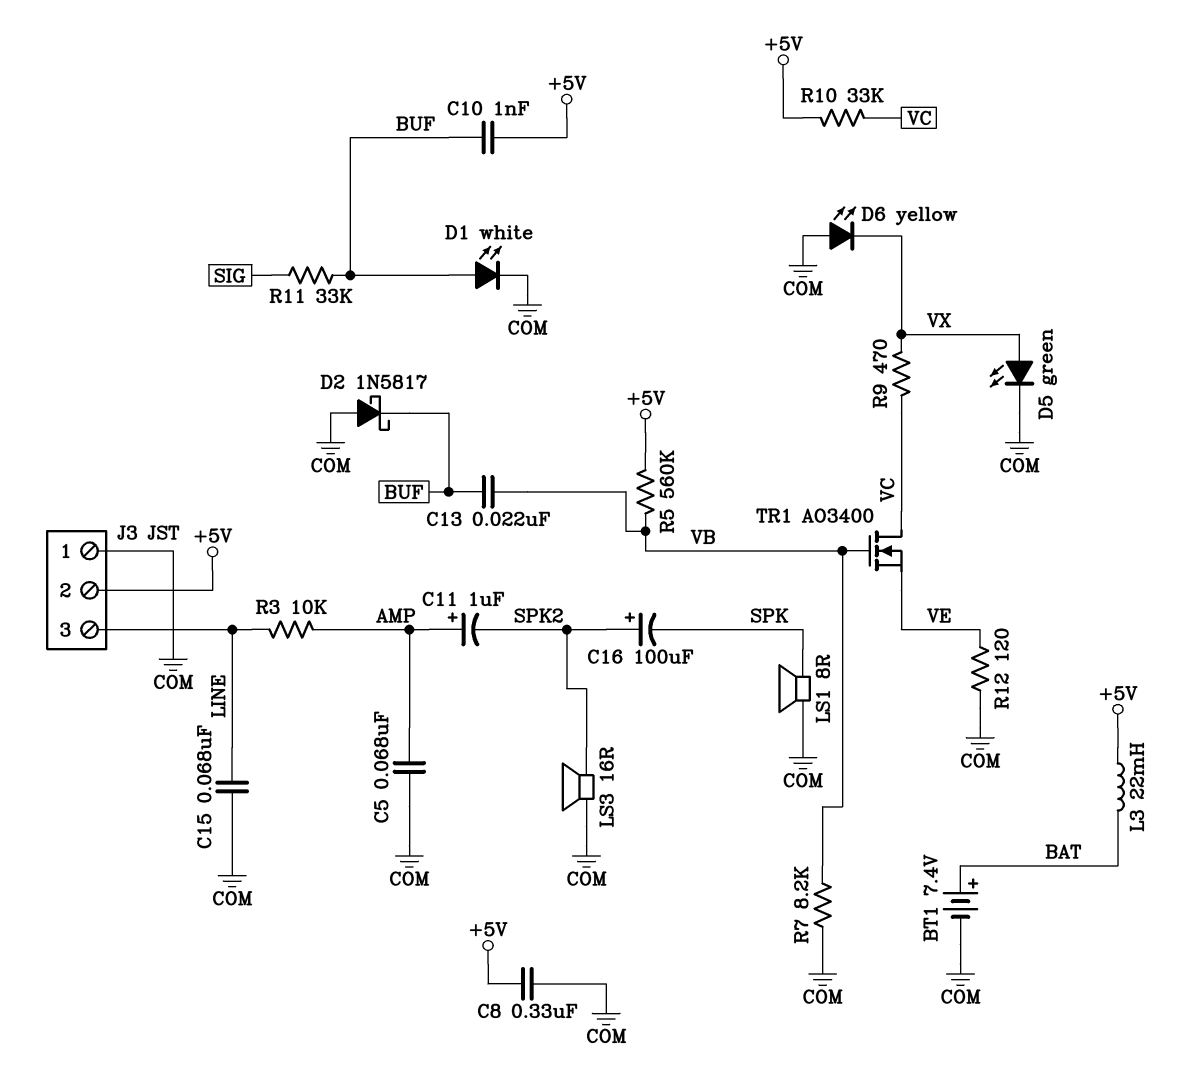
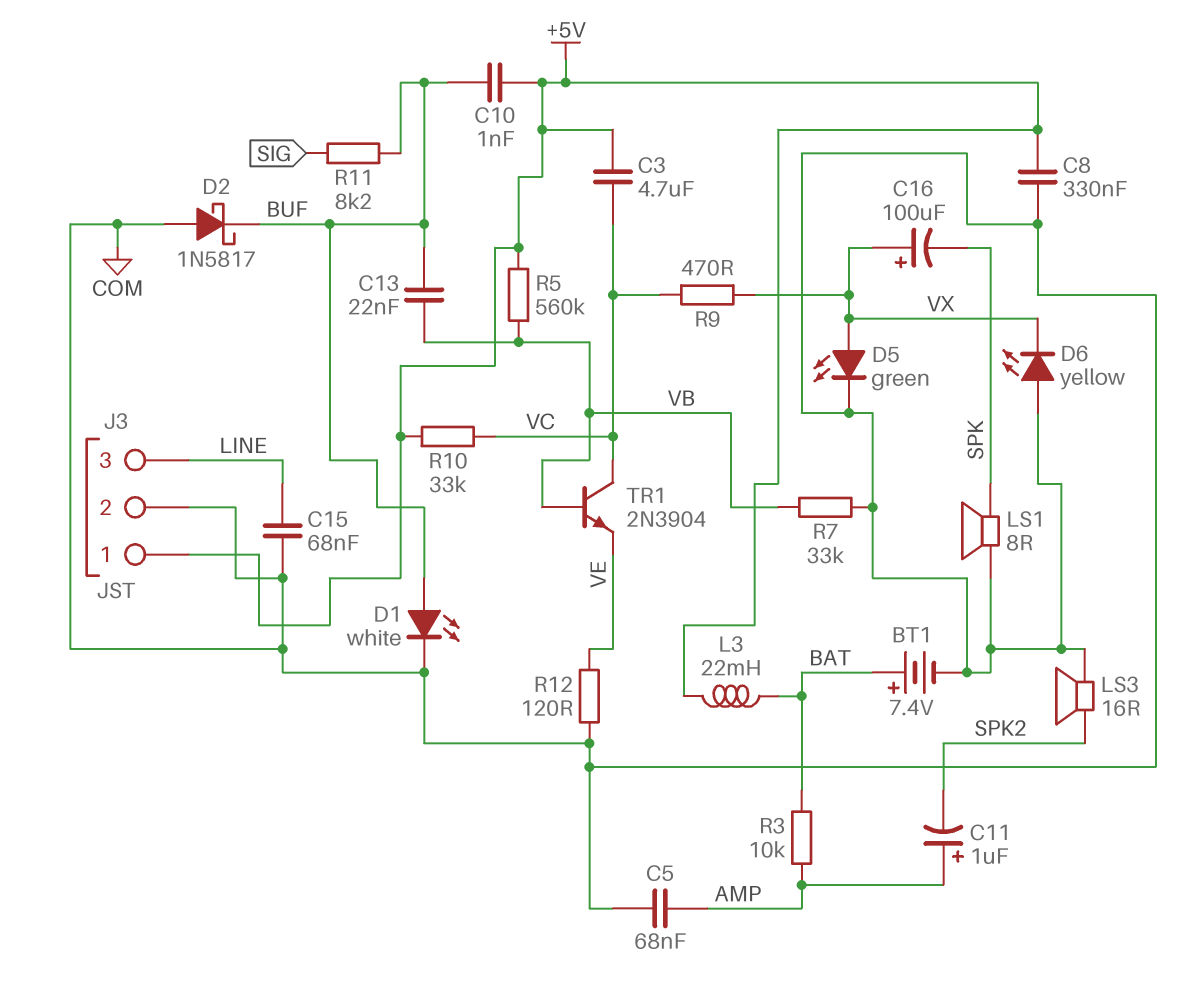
C3: none -> 4.7uF (+5V, VC)
C16: 100uF (plus SPK2, minus SPK) -> 100uF (plus VX, minus SPK)
J3 pin 1: COM -> +5V
J3 pin 2: +5V -> COM
R3: 10k (AMP, LINE) -> 10k (AMP, BAT)
R7: 8.2k (COM, VB) -> 33k (COM, VB)
R11: 33k (BUF, SIG) -> 8.2k (BUF, SIG)
TR1: NMOS AO3400 (G VB, D VC, S VE) -> NPN 2N3904 (B VB, C VC, E VE)

